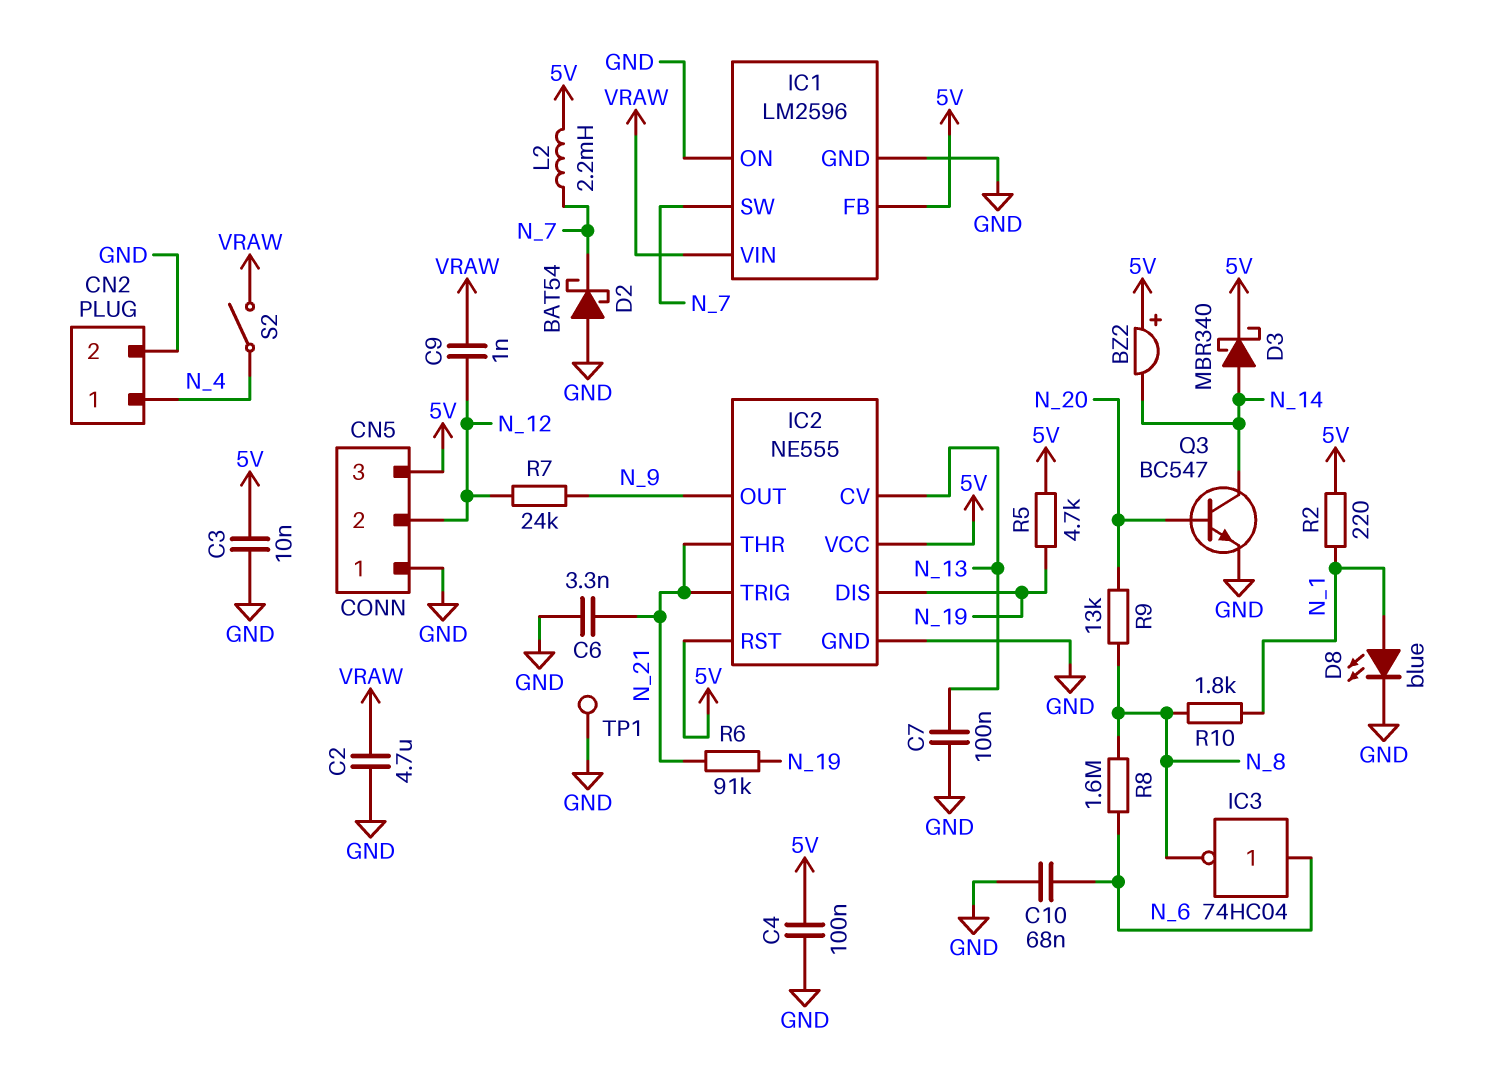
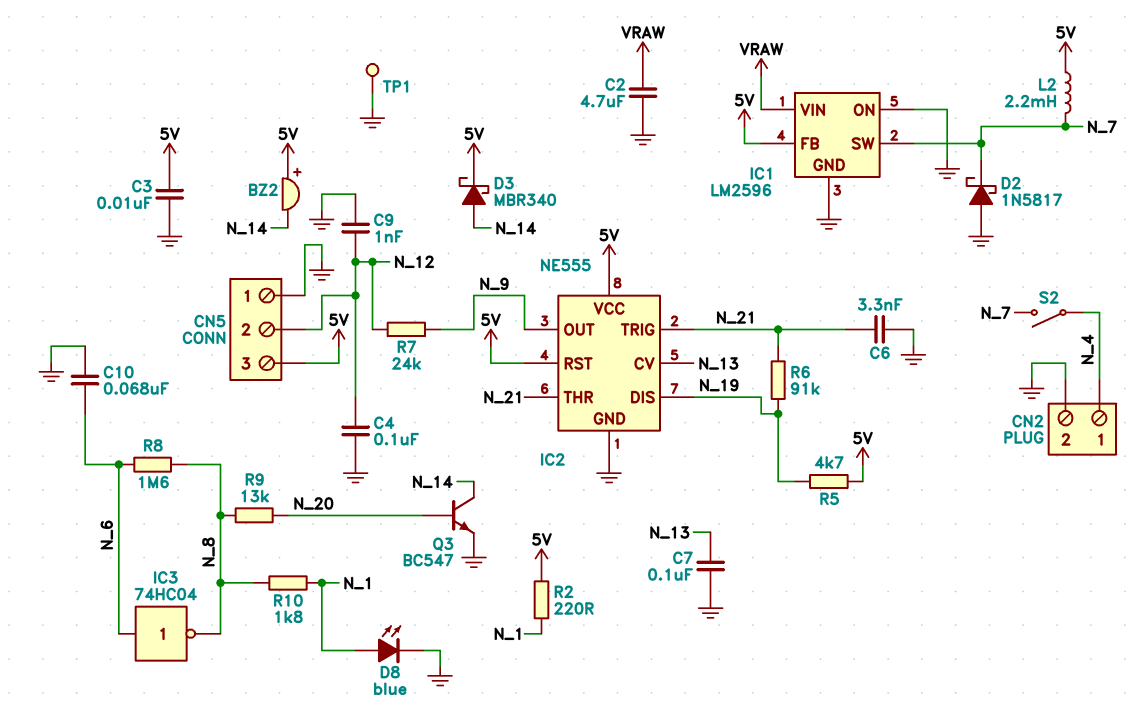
C4: 100nF (5V, GND) -> 100nF (GND, N_12)
C9: 1nF (N_12, VRAW) -> 1nF (GND, N_12)
D2: schottky BAT54 (A GND, K N_7) -> schottky 1N5817 (A GND, K N_7)
S2: switch (N_4, VRAW) -> switch (N_4, N_7)

